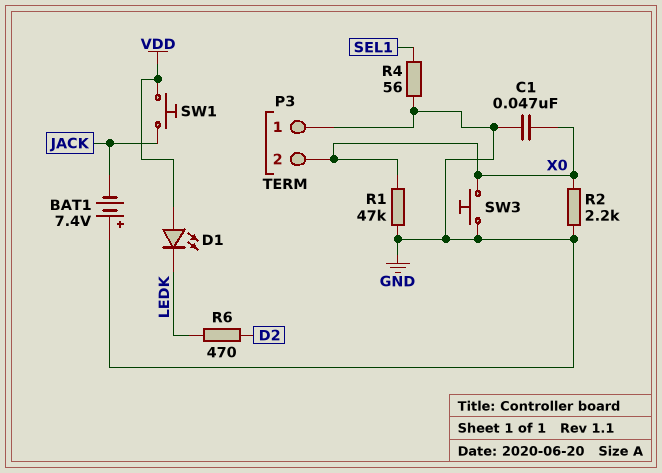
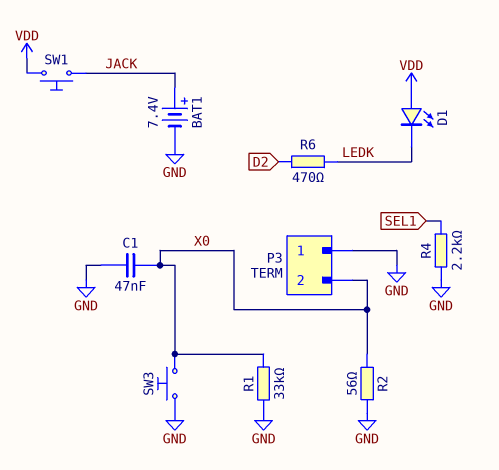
BAT1: 7.4V (plus GND, minus JACK) -> 7.4V (plus JACK, minus GND)
R1: 47k (GND, X0) -> 33k (GND, X0)
R2: 2.2k (GND, X0) -> 56 (GND, X0)
R4: 56 (GND, SEL1) -> 2.2k (GND, SEL1)

